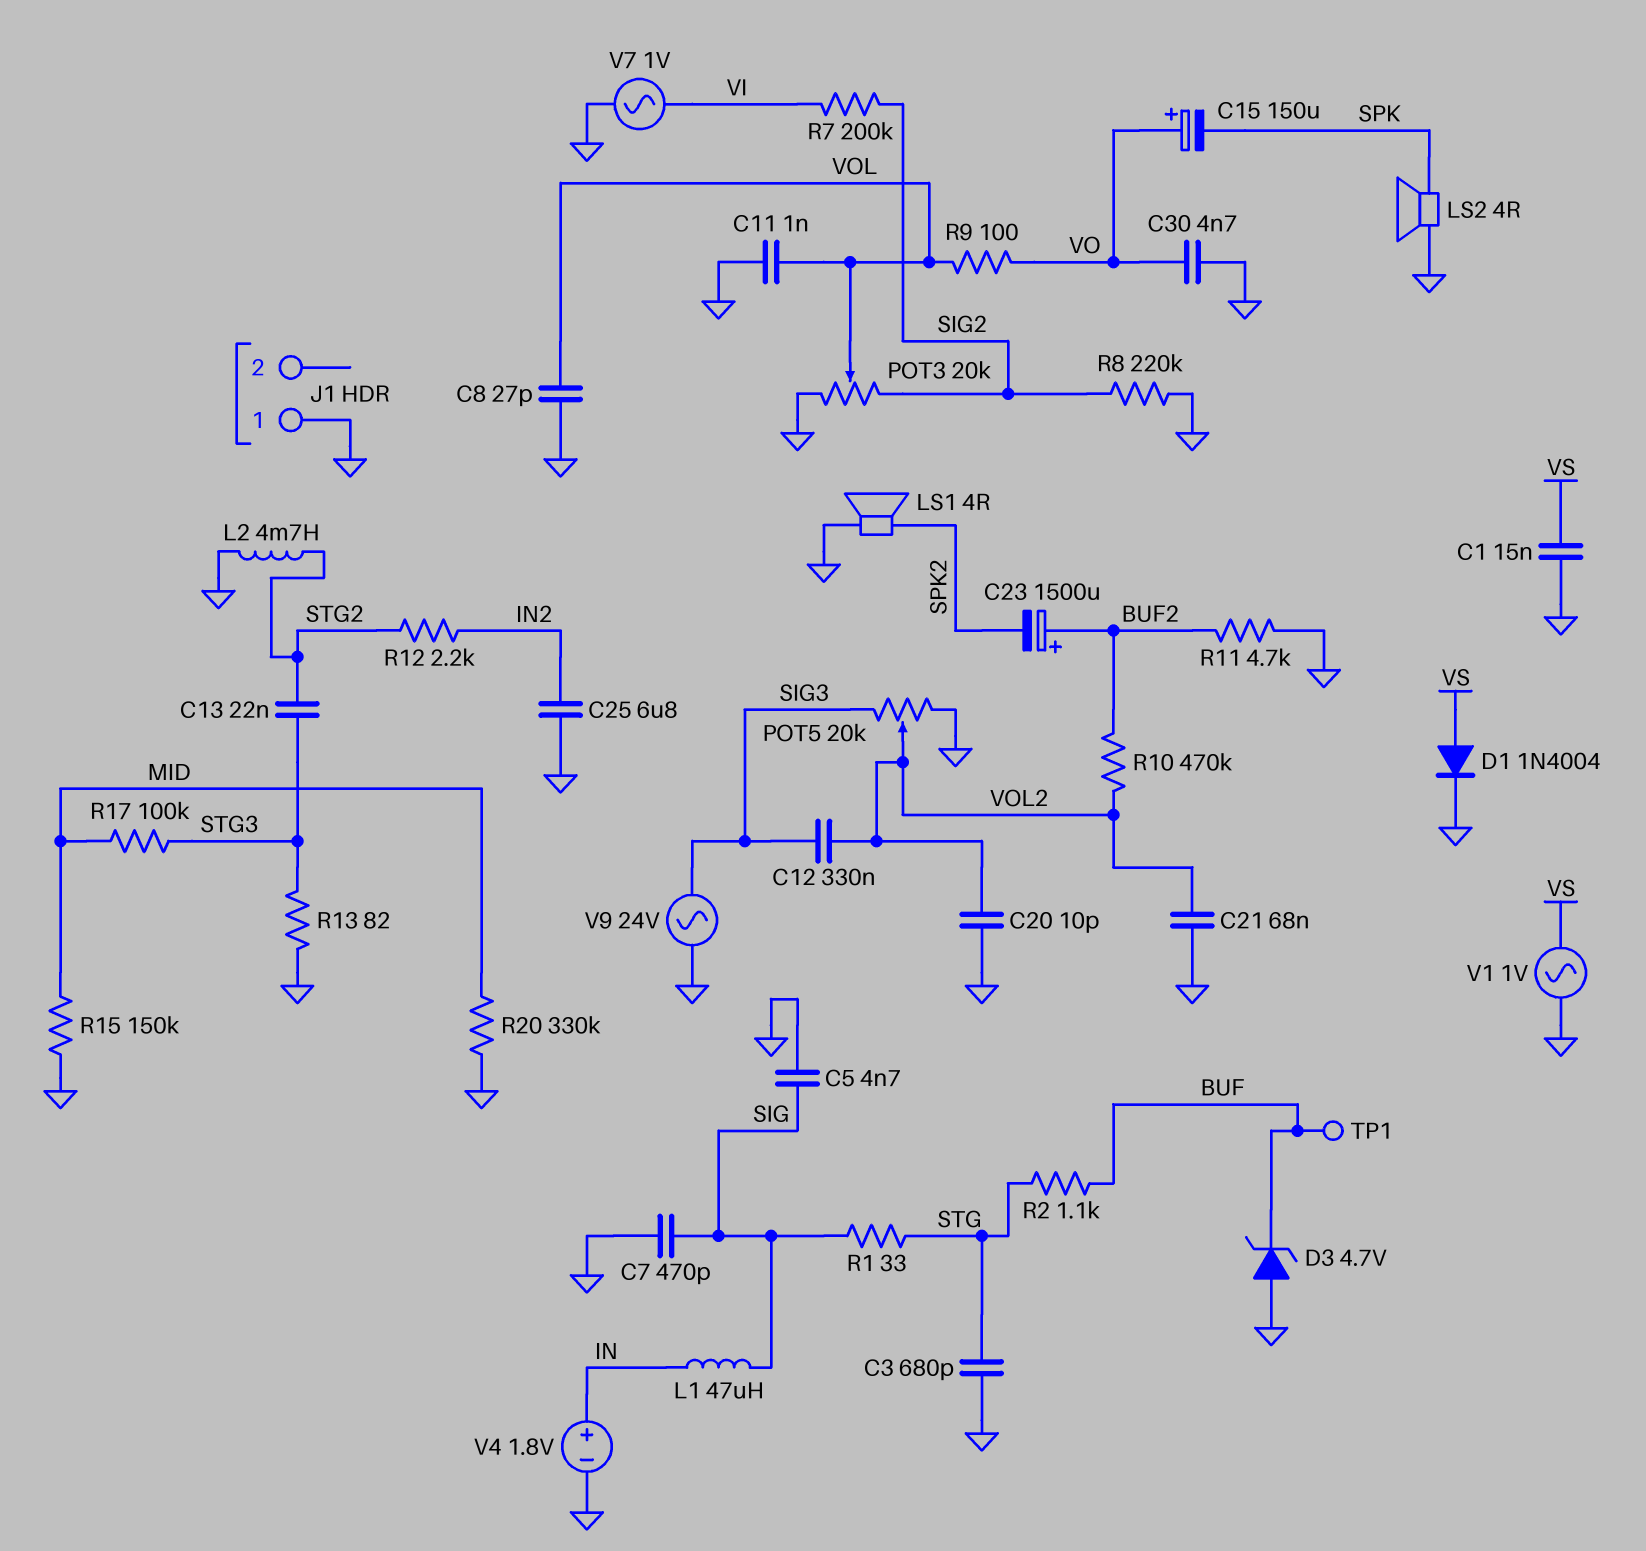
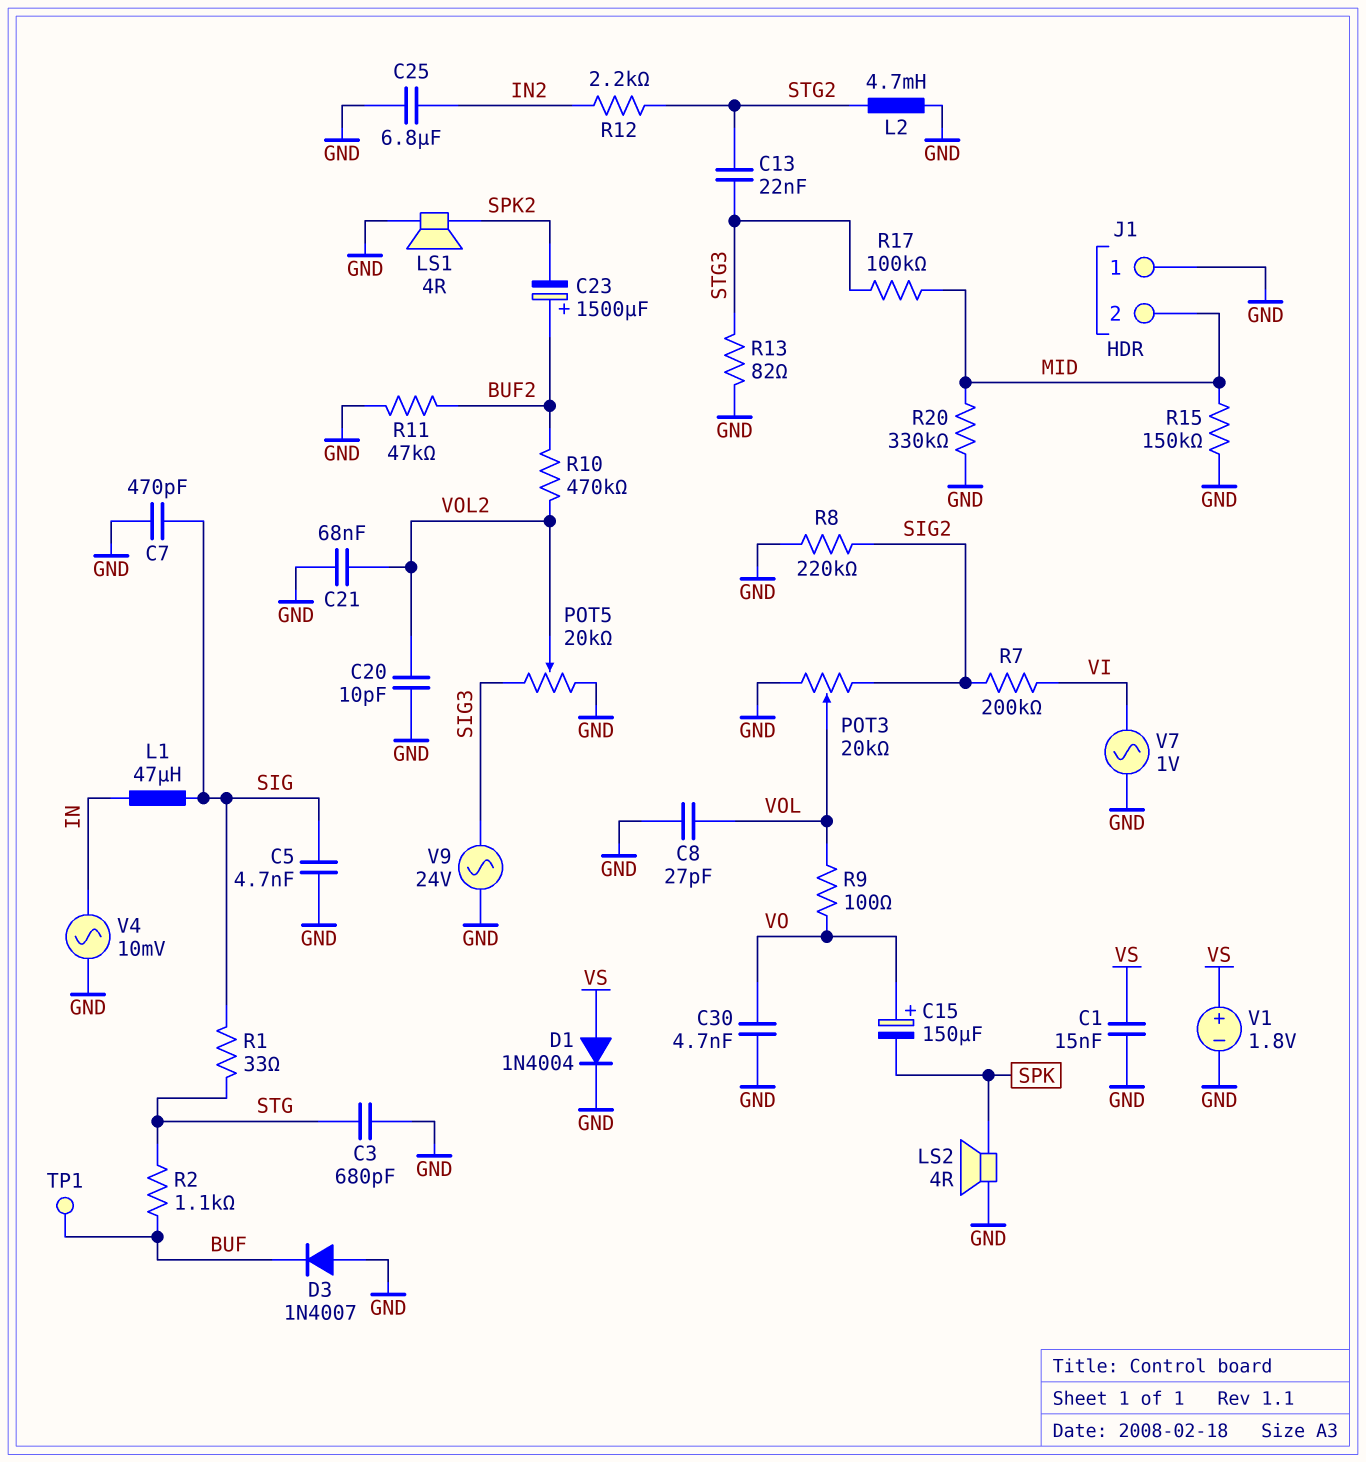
C11: 1nF (GND, VOL) -> none
C12: 330nF (SIG3, VOL2) -> none
D3: zener 4.7V (A GND, K BUF) -> diode 1N4007 (A GND, K BUF)
J1 pin 2: none -> MID
R11: 4.7k (BUF2, GND) -> 47k (BUF2, GND)
V1: AC 1V (GND, VS) -> 1.8V (plus VS, minus GND)
V4: 1.8V (plus IN, minus GND) -> AC 10mV (GND, IN)

